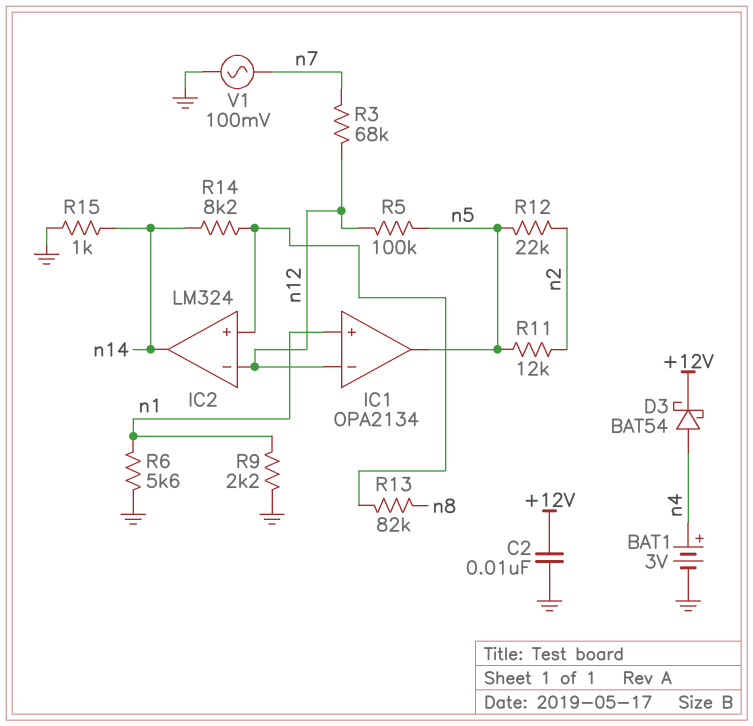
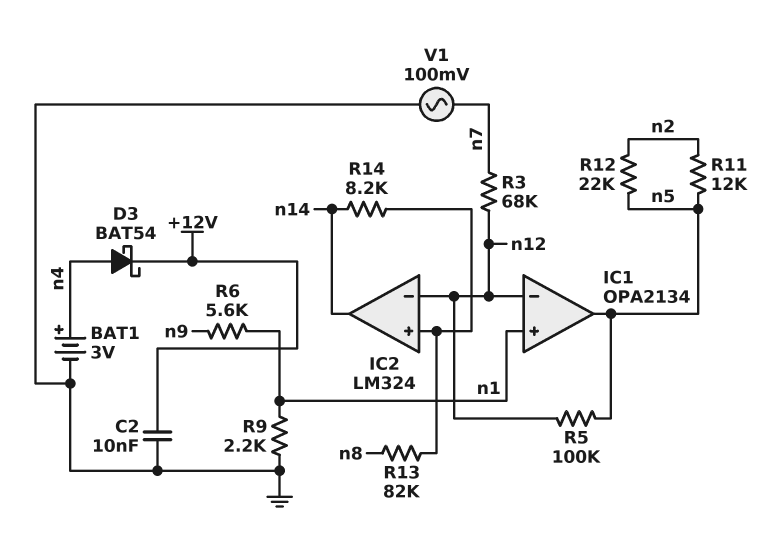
R6: 5.6k (GND, n1) -> 5.6k (n1, n9)
R15: 1k (GND, n14) -> none

